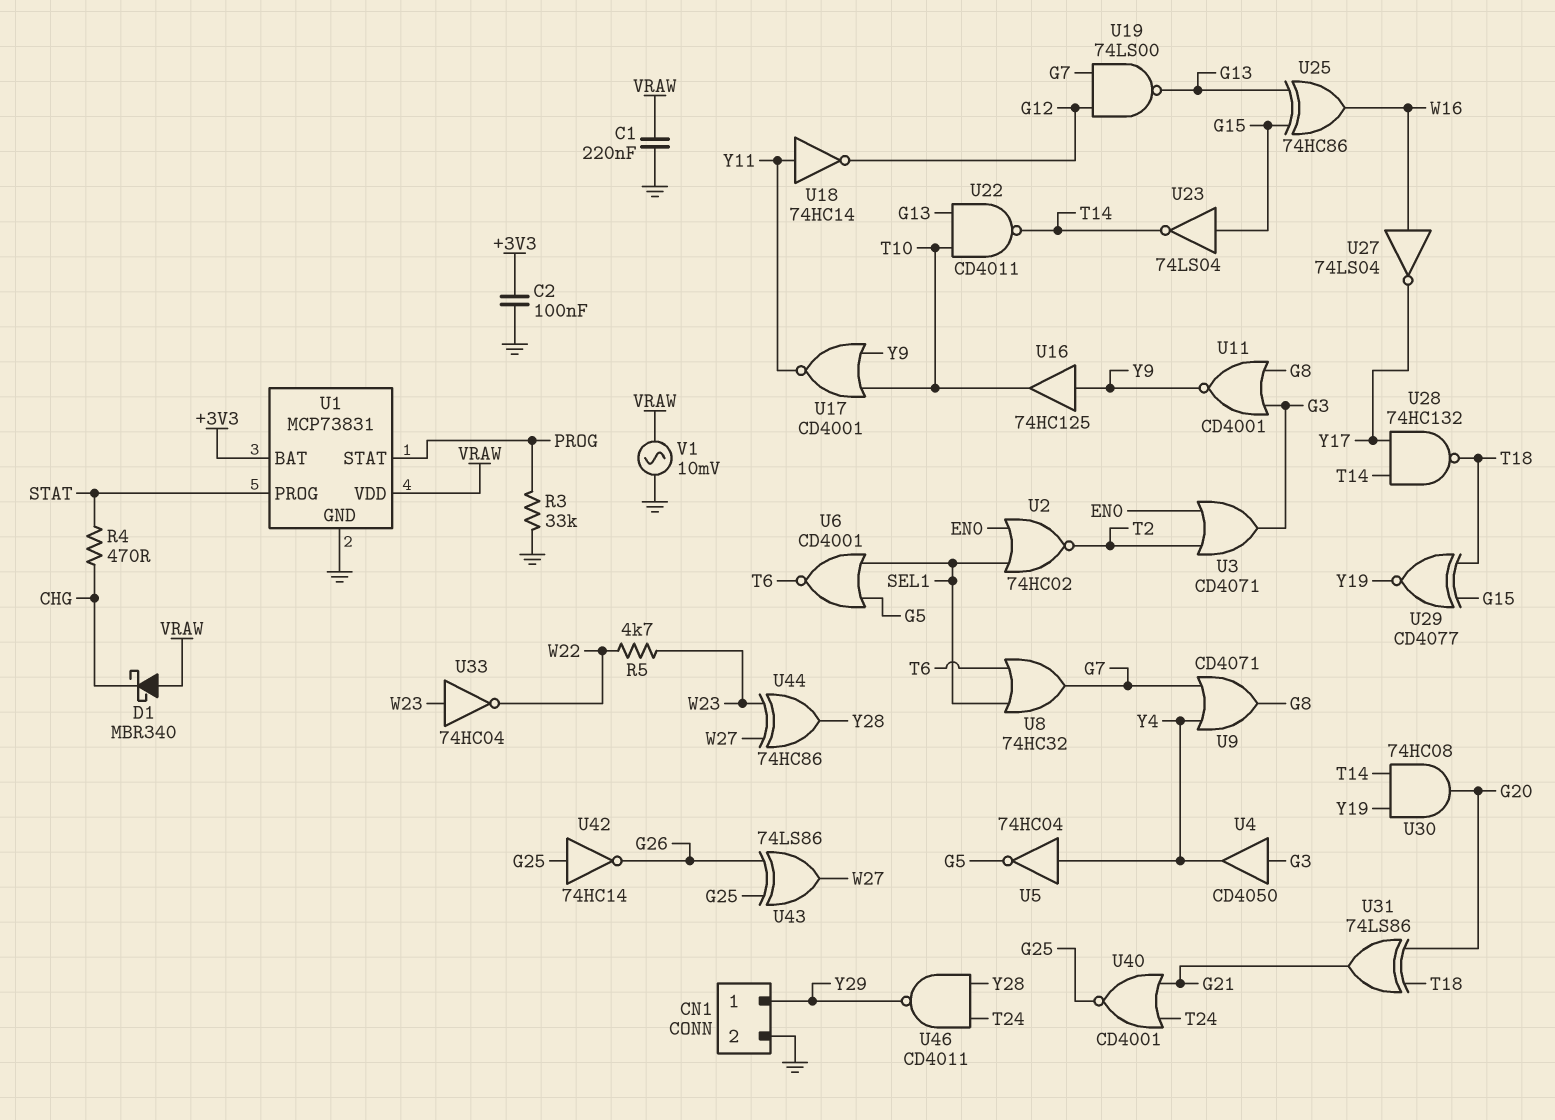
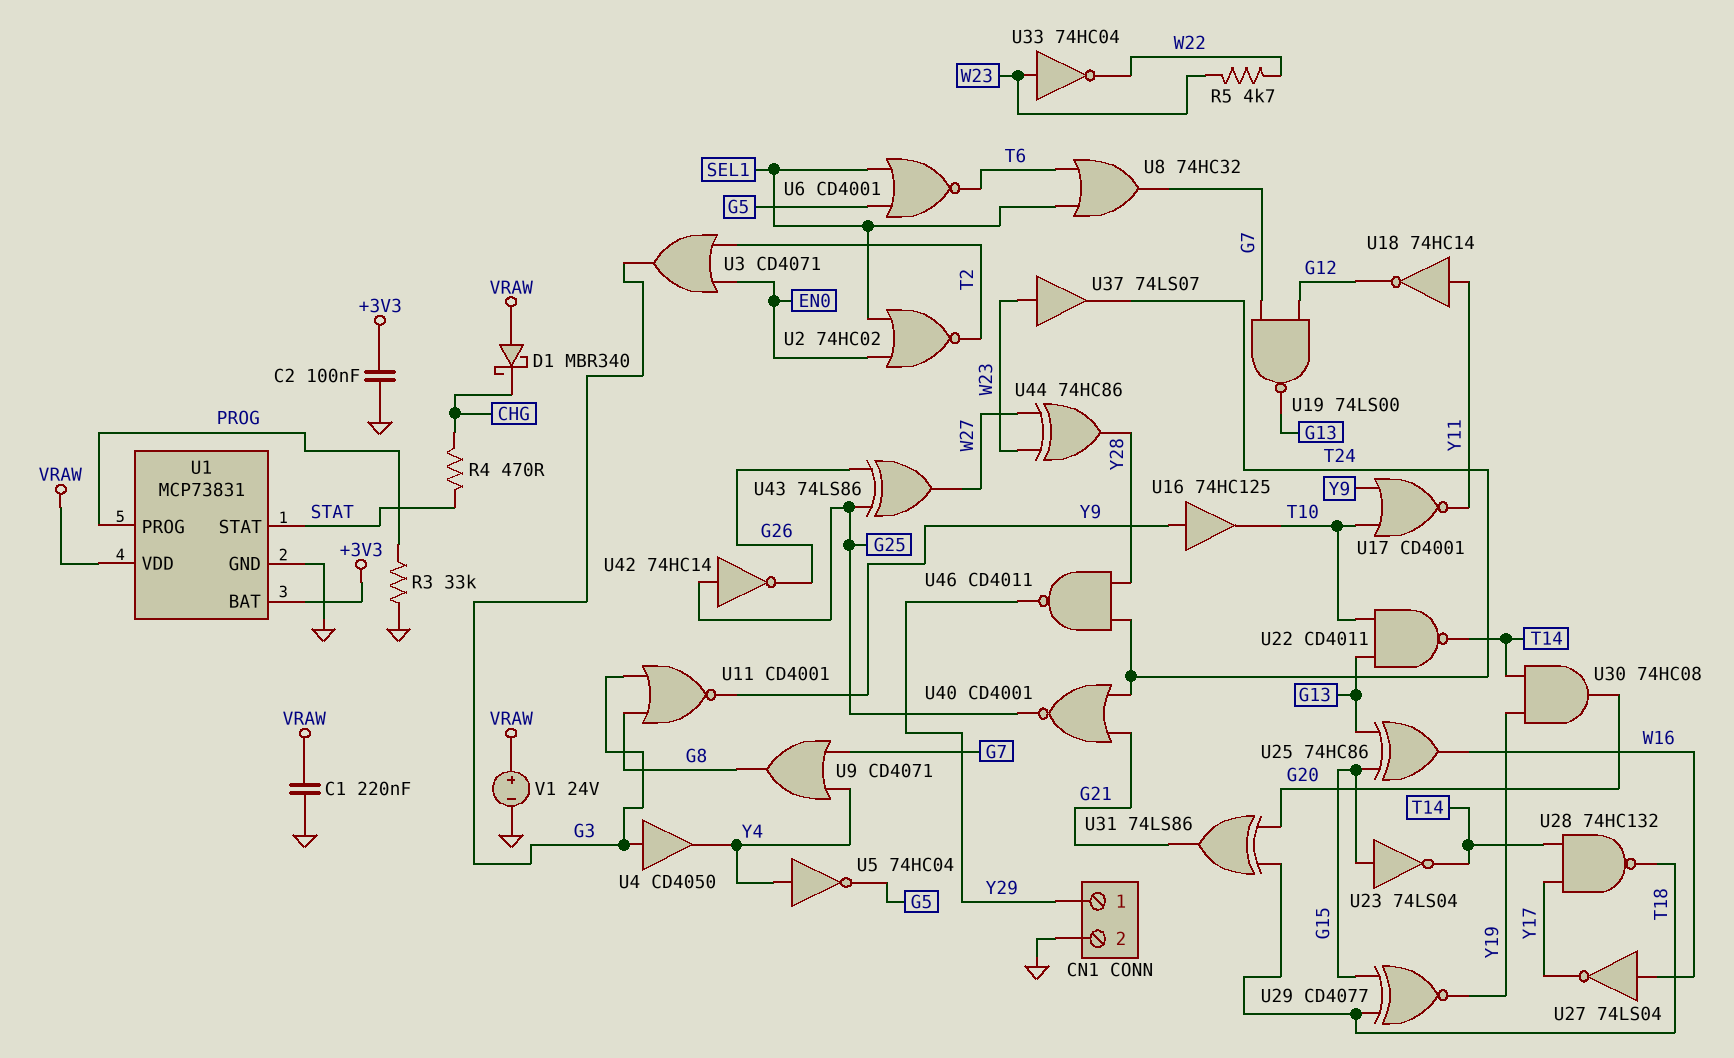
U1 pin PROG: STAT -> PROG
U1 pin STAT: PROG -> STAT
U37: none -> buffer 74LS07 (in W23, out T24)
V1: AC 10mV (GND, VRAW) -> 24V (plus VRAW, minus GND)

